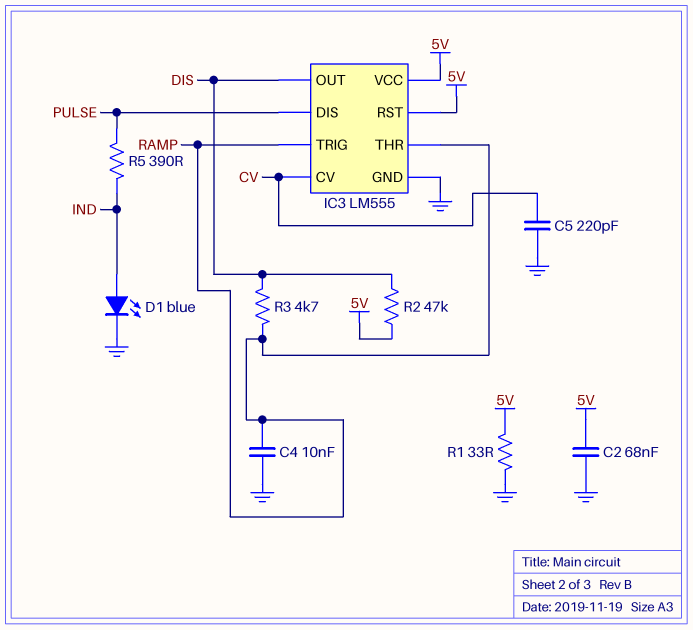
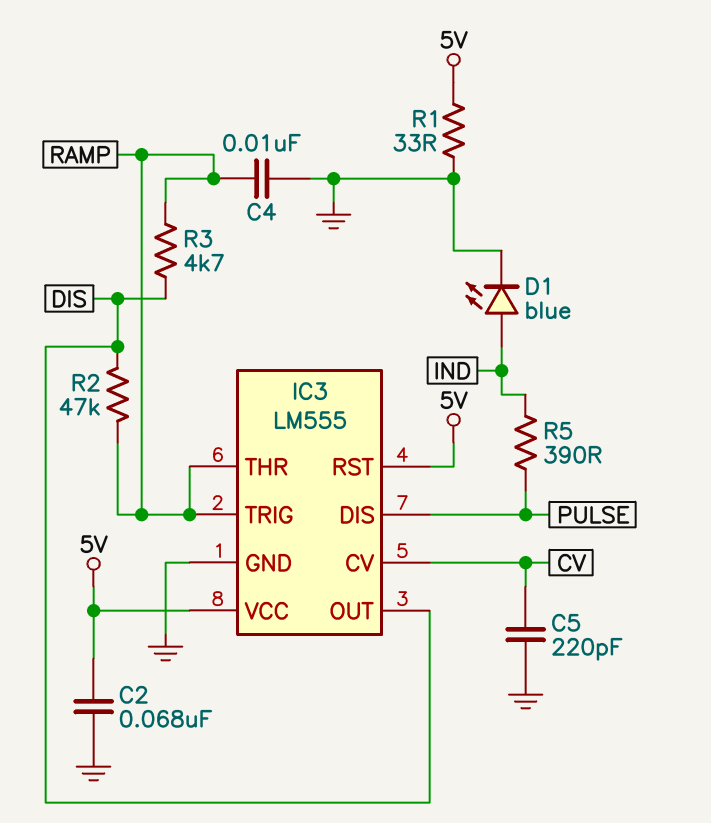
R2: 47k (5V, DIS) -> 47k (DIS, RAMP)

